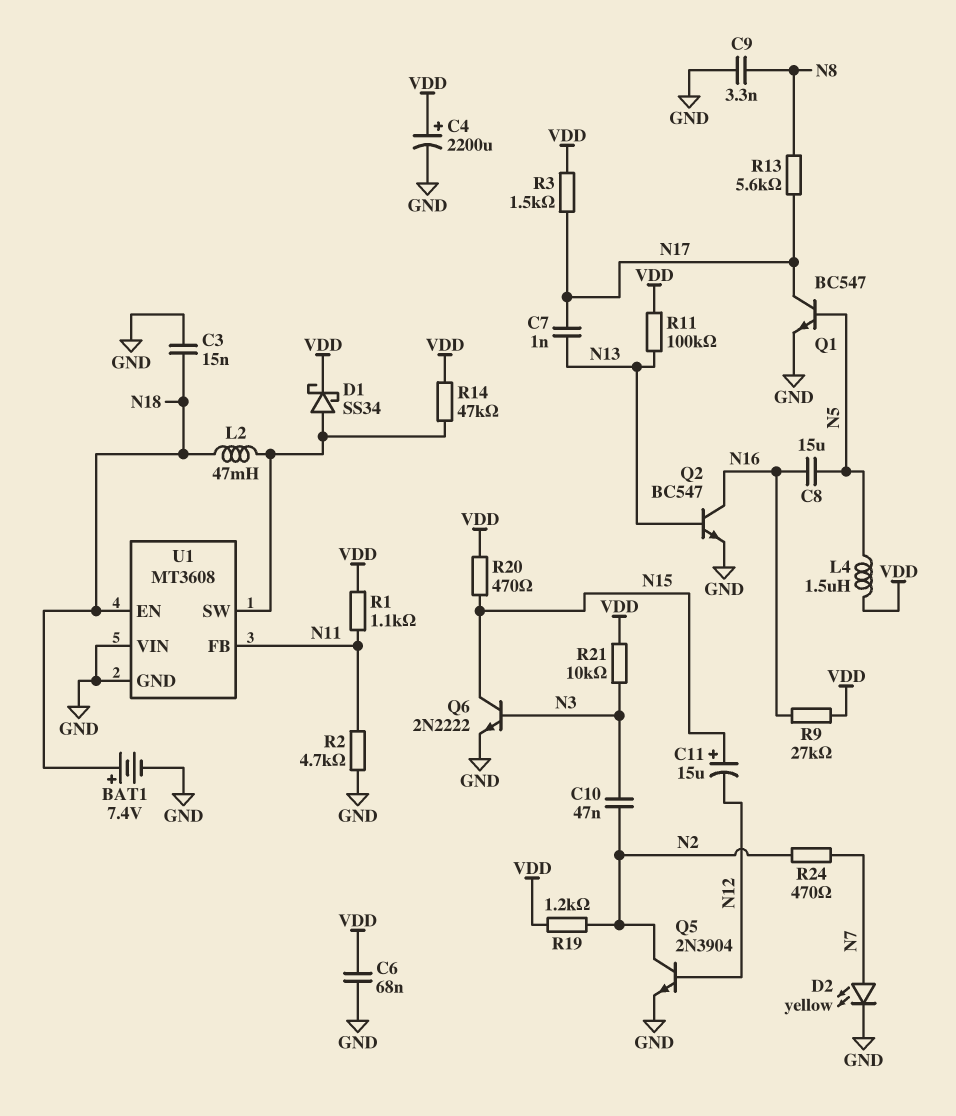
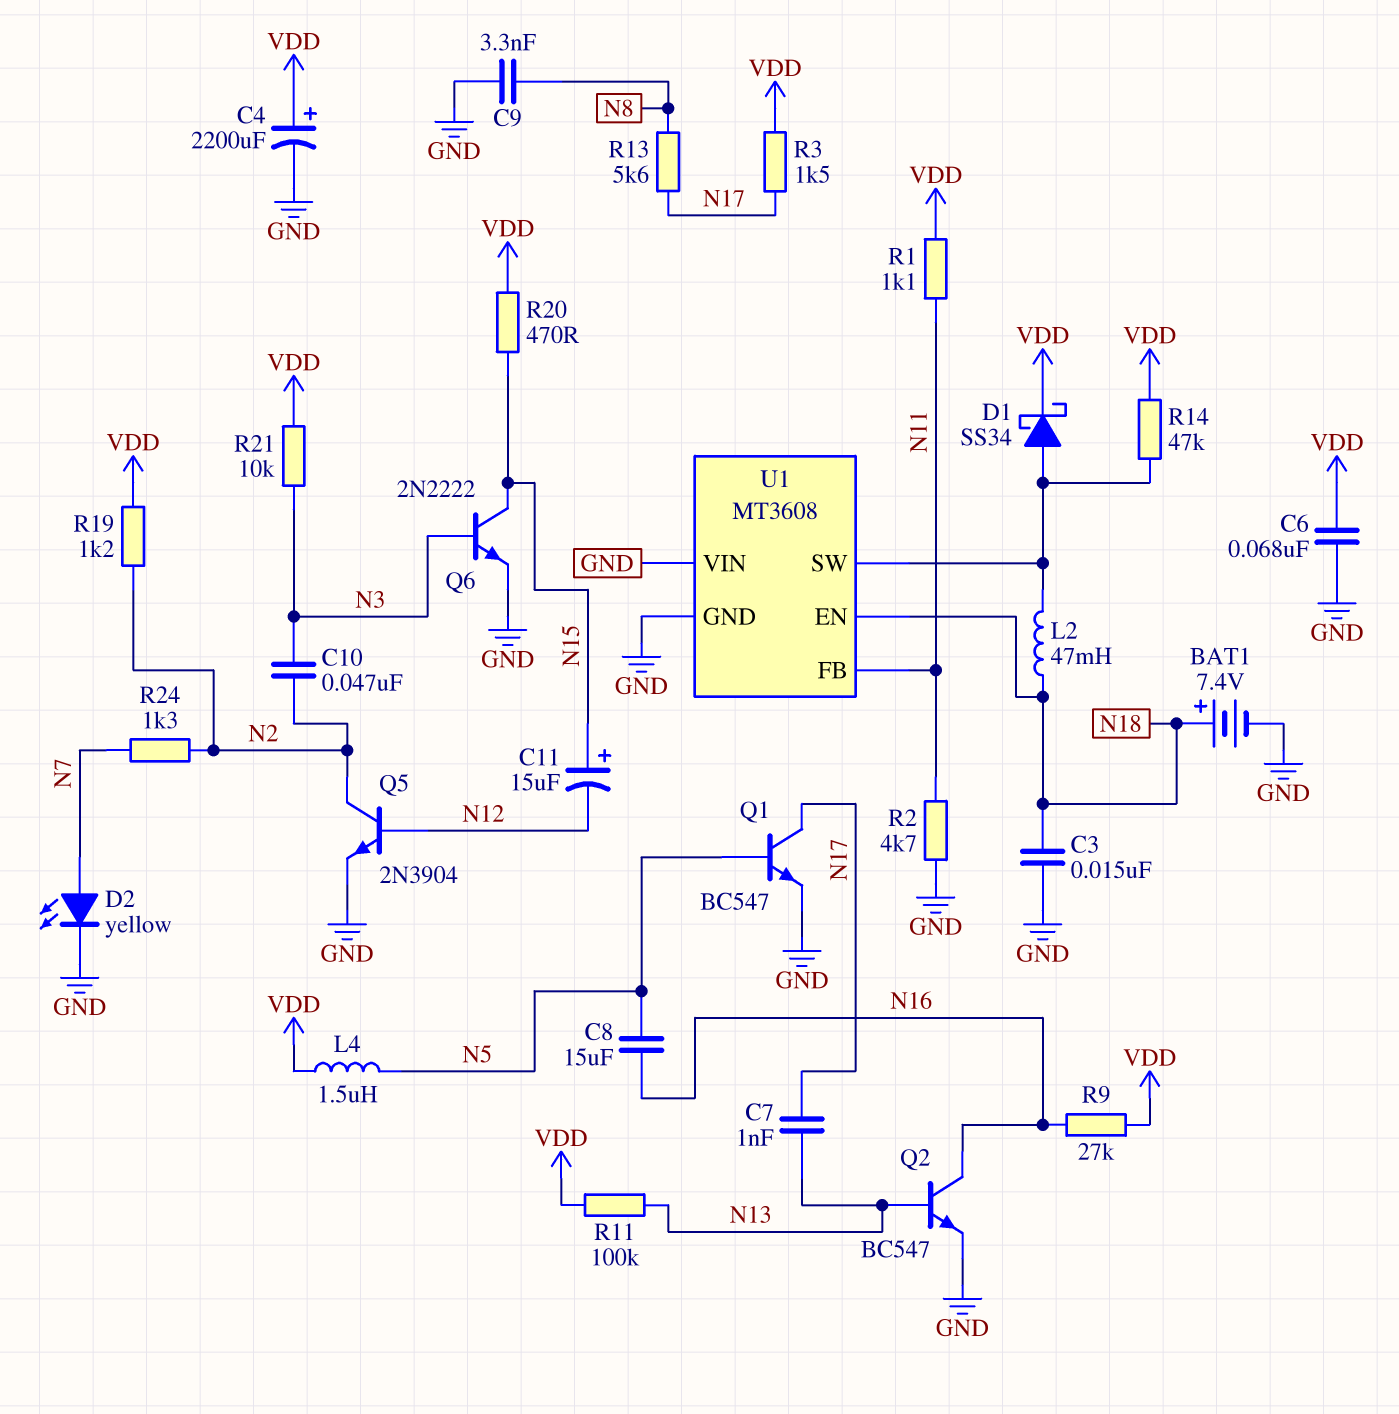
R24: 470 (N2, N7) -> 1.3k (N2, N7)

